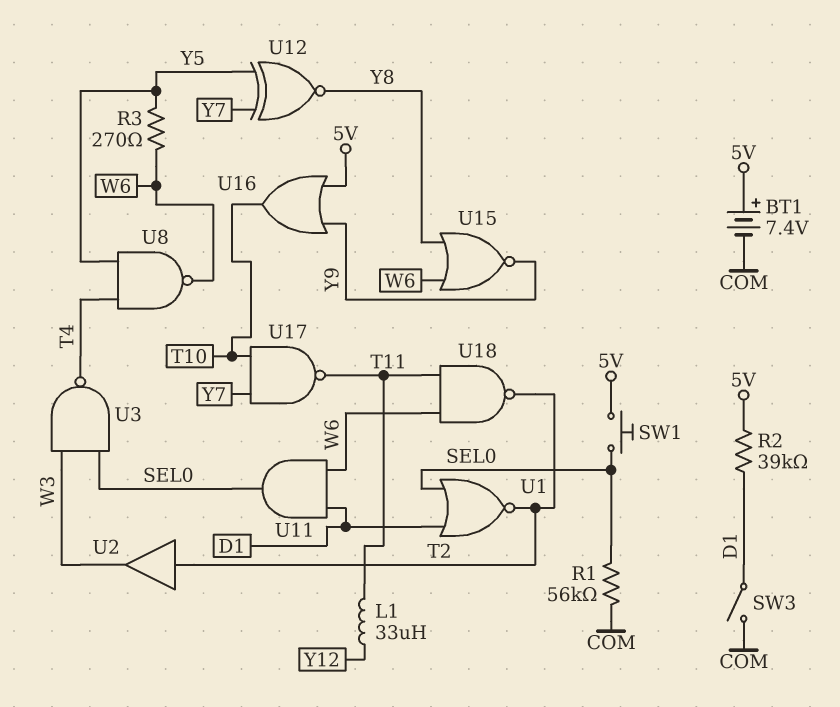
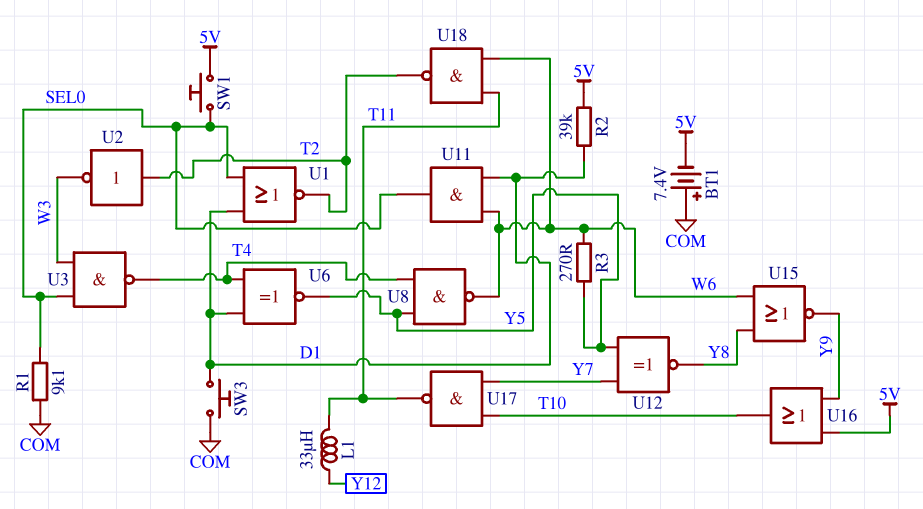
BT1: 7.4V (plus 5V, minus COM) -> 7.4V (plus COM, minus 5V)
R1: 56k (COM, SEL0) -> 9.1k (COM, SEL0)
SW3: switch (COM, D1) -> button (COM, D1)
U2: buffer (in T2, out W3) -> NOT (in T2, out W3)
U6: none -> XNOR (in D1, in T4, out Y5)

